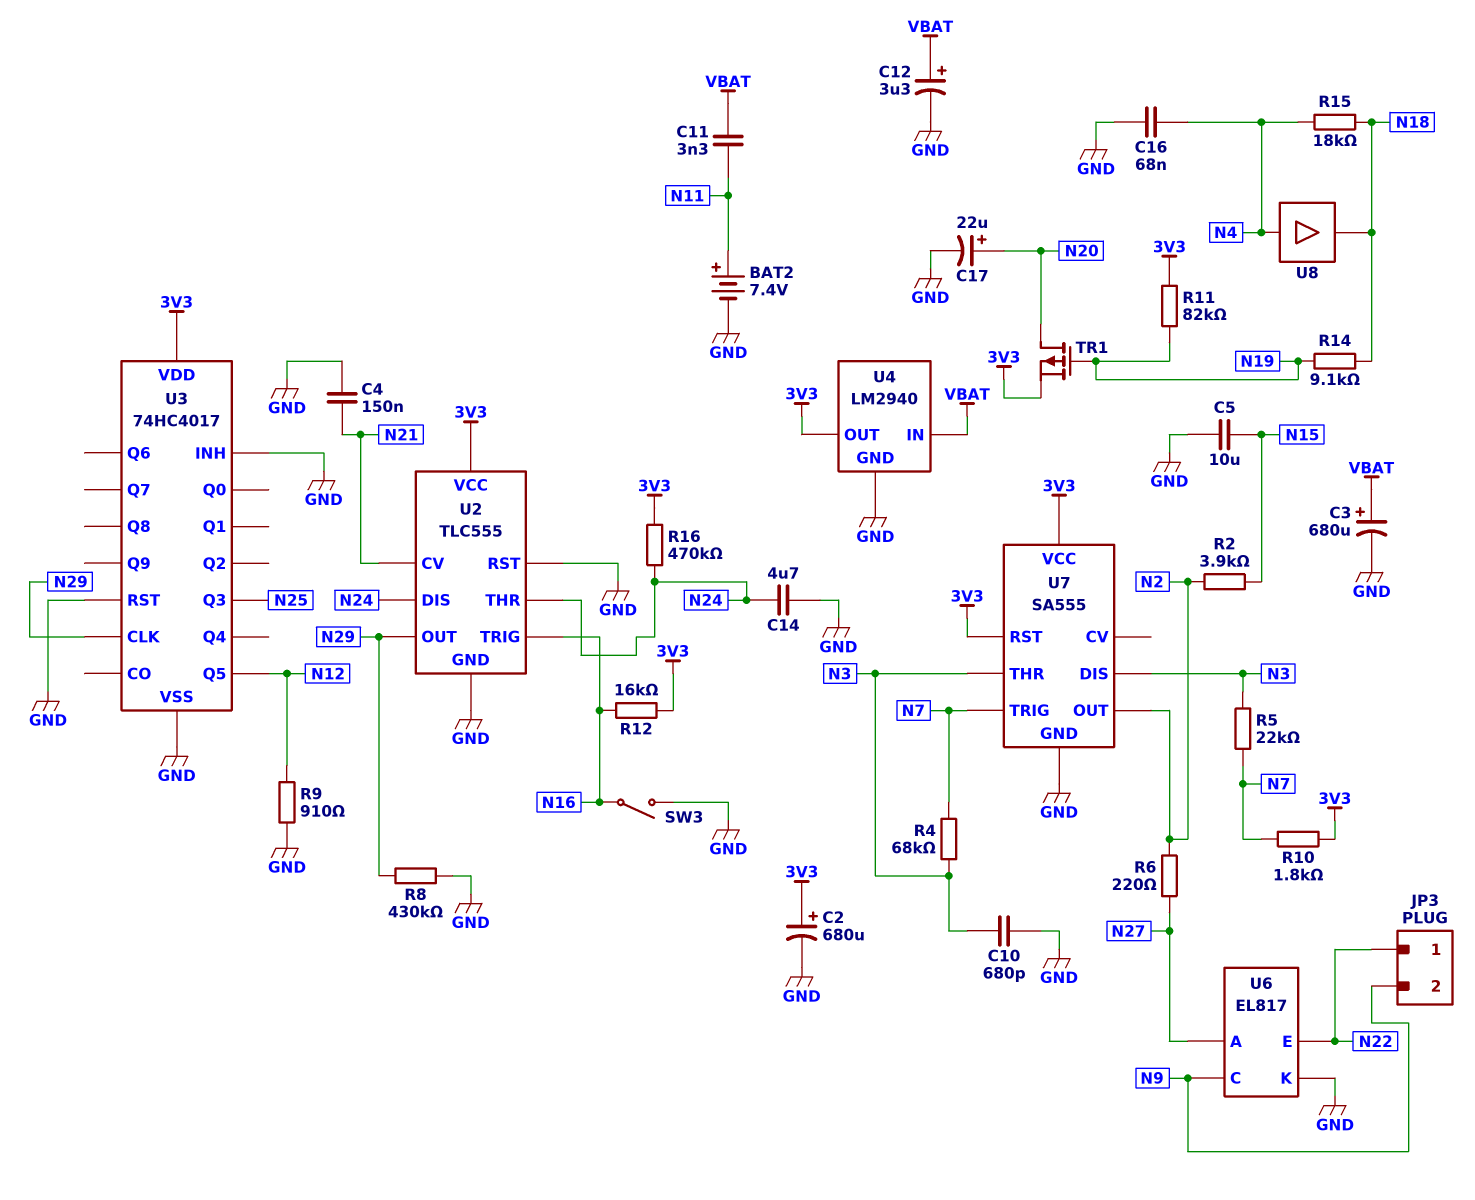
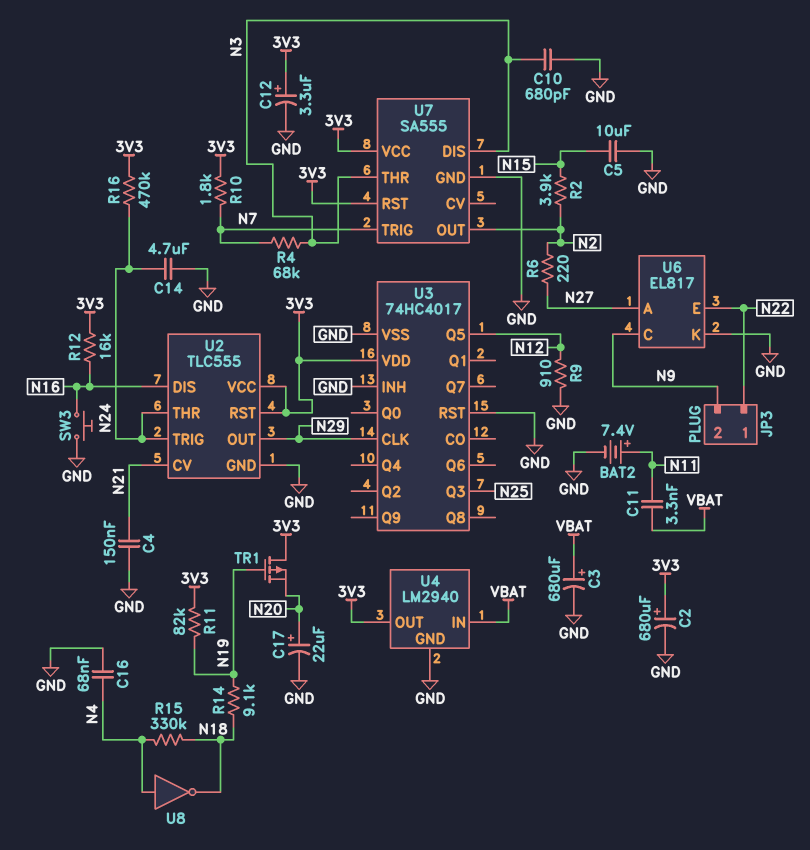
C12: 3.3uF (plus VBAT, minus GND) -> 3.3uF (plus 3V3, minus GND)
R5: 22k (N3, N7) -> none
R8: 430k (GND, N29) -> none
R15: 18k (N4, N18) -> 330k (N4, N18)
SW3: switch (GND, N16) -> button (GND, N16)
TR1: PMOS (G N19, D N20, S 3V3) -> PMOS (G N19, D 3V3, S N20)
U2 pin DIS: N24 -> N16
U2 pin RST: GND -> 3V3
U2 pin TRIG: N16 -> N24
U8: buffer (in N4, out N18) -> NOT (in N4, out N18)

